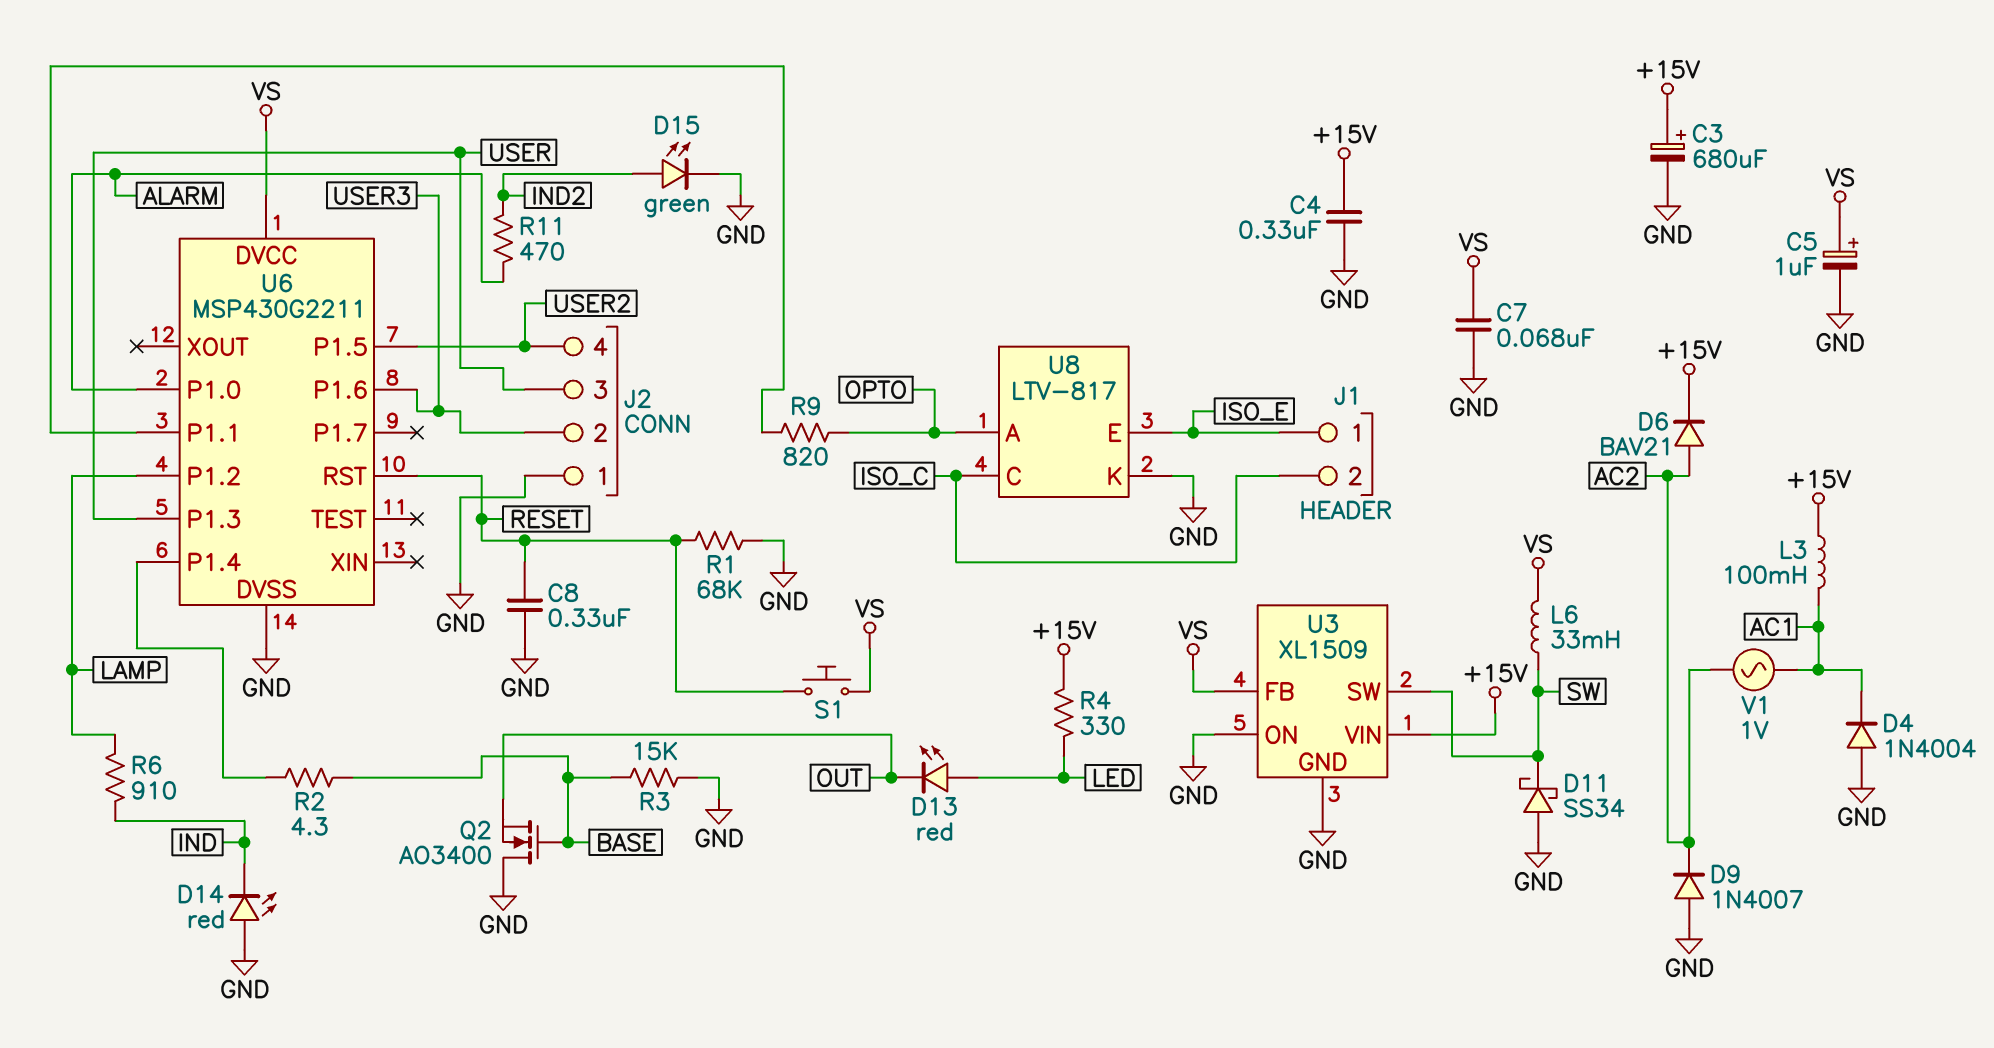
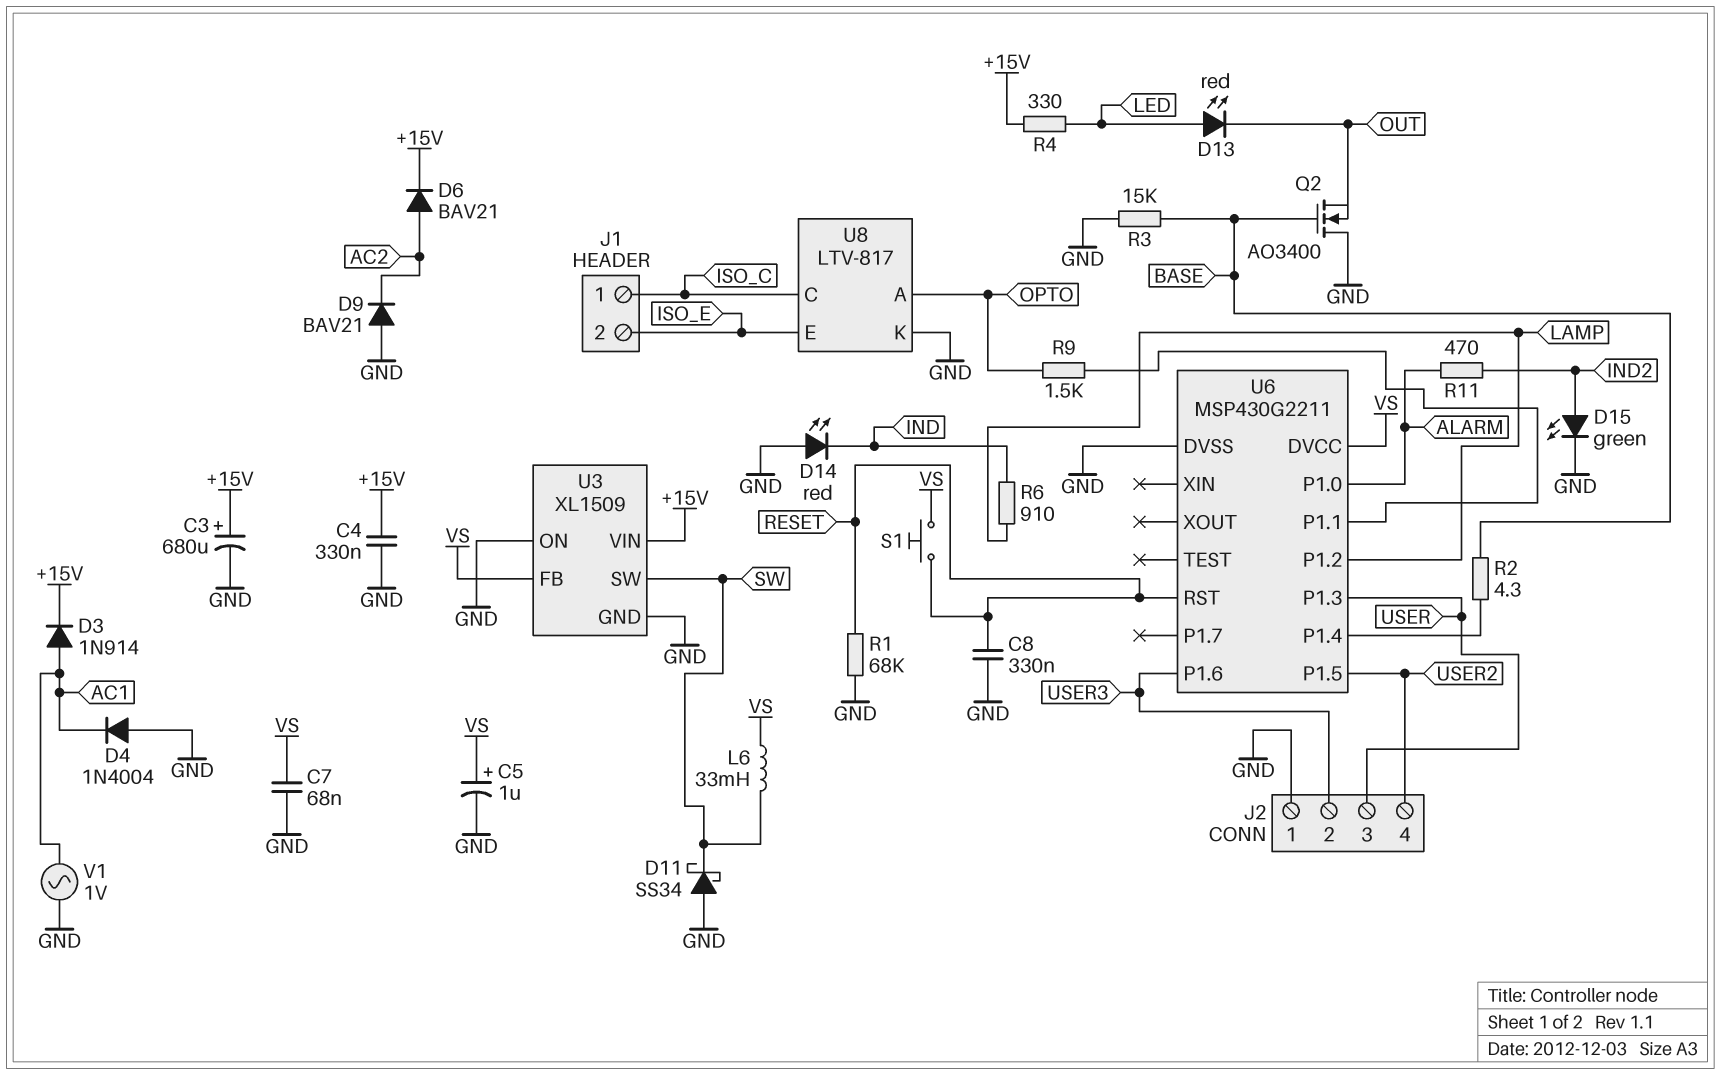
D3: none -> diode 1N914 (A AC1, K +15V)
D9: diode 1N4007 (A GND, K AC2) -> diode BAV21 (A GND, K AC2)
J1 pin 1: ISO_E -> ISO_C
J1 pin 2: ISO_C -> ISO_E
L3: 100mH (+15V, AC1) -> none
R9: 820 (OPTO, U6/P1.1) -> 1.5k (OPTO, U6/P1.1)
V1: AC 1V (AC1, AC2) -> AC 1V (AC1, GND)

